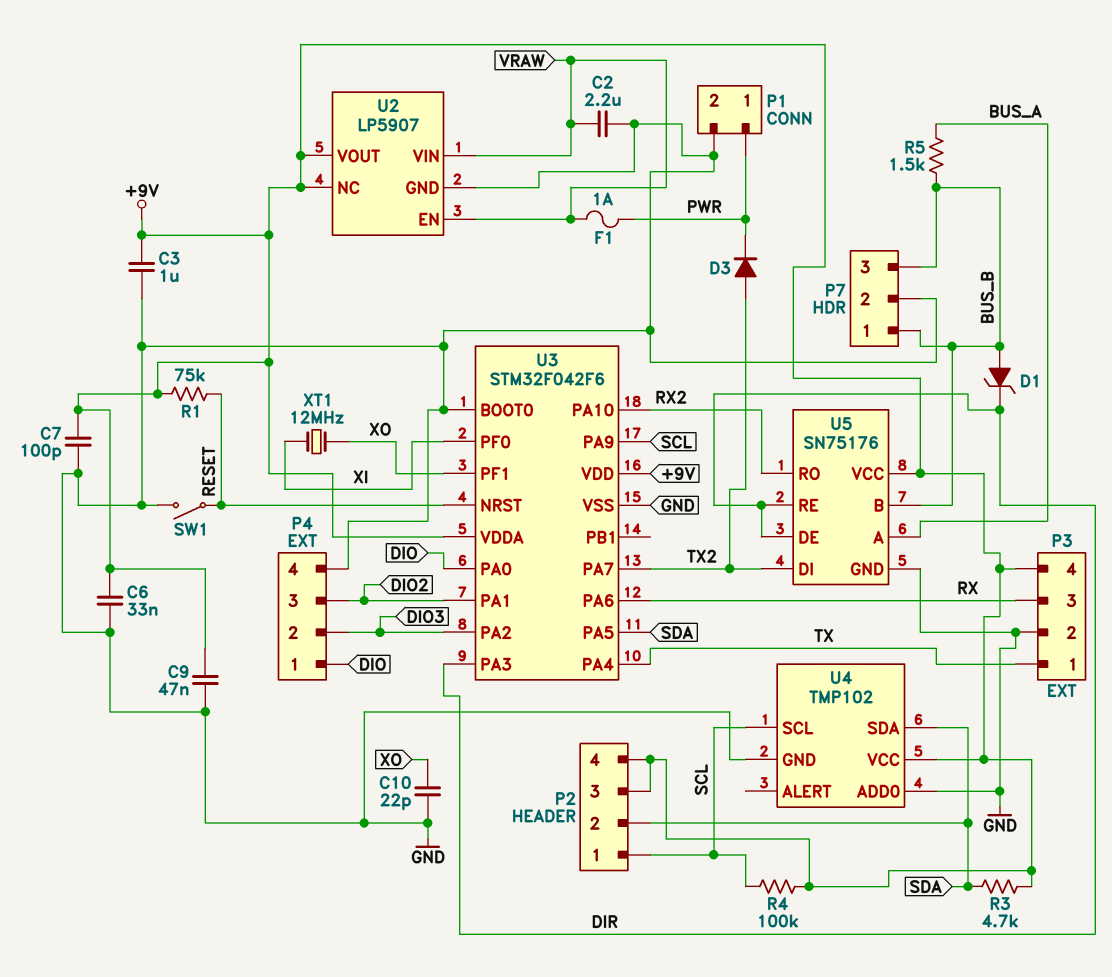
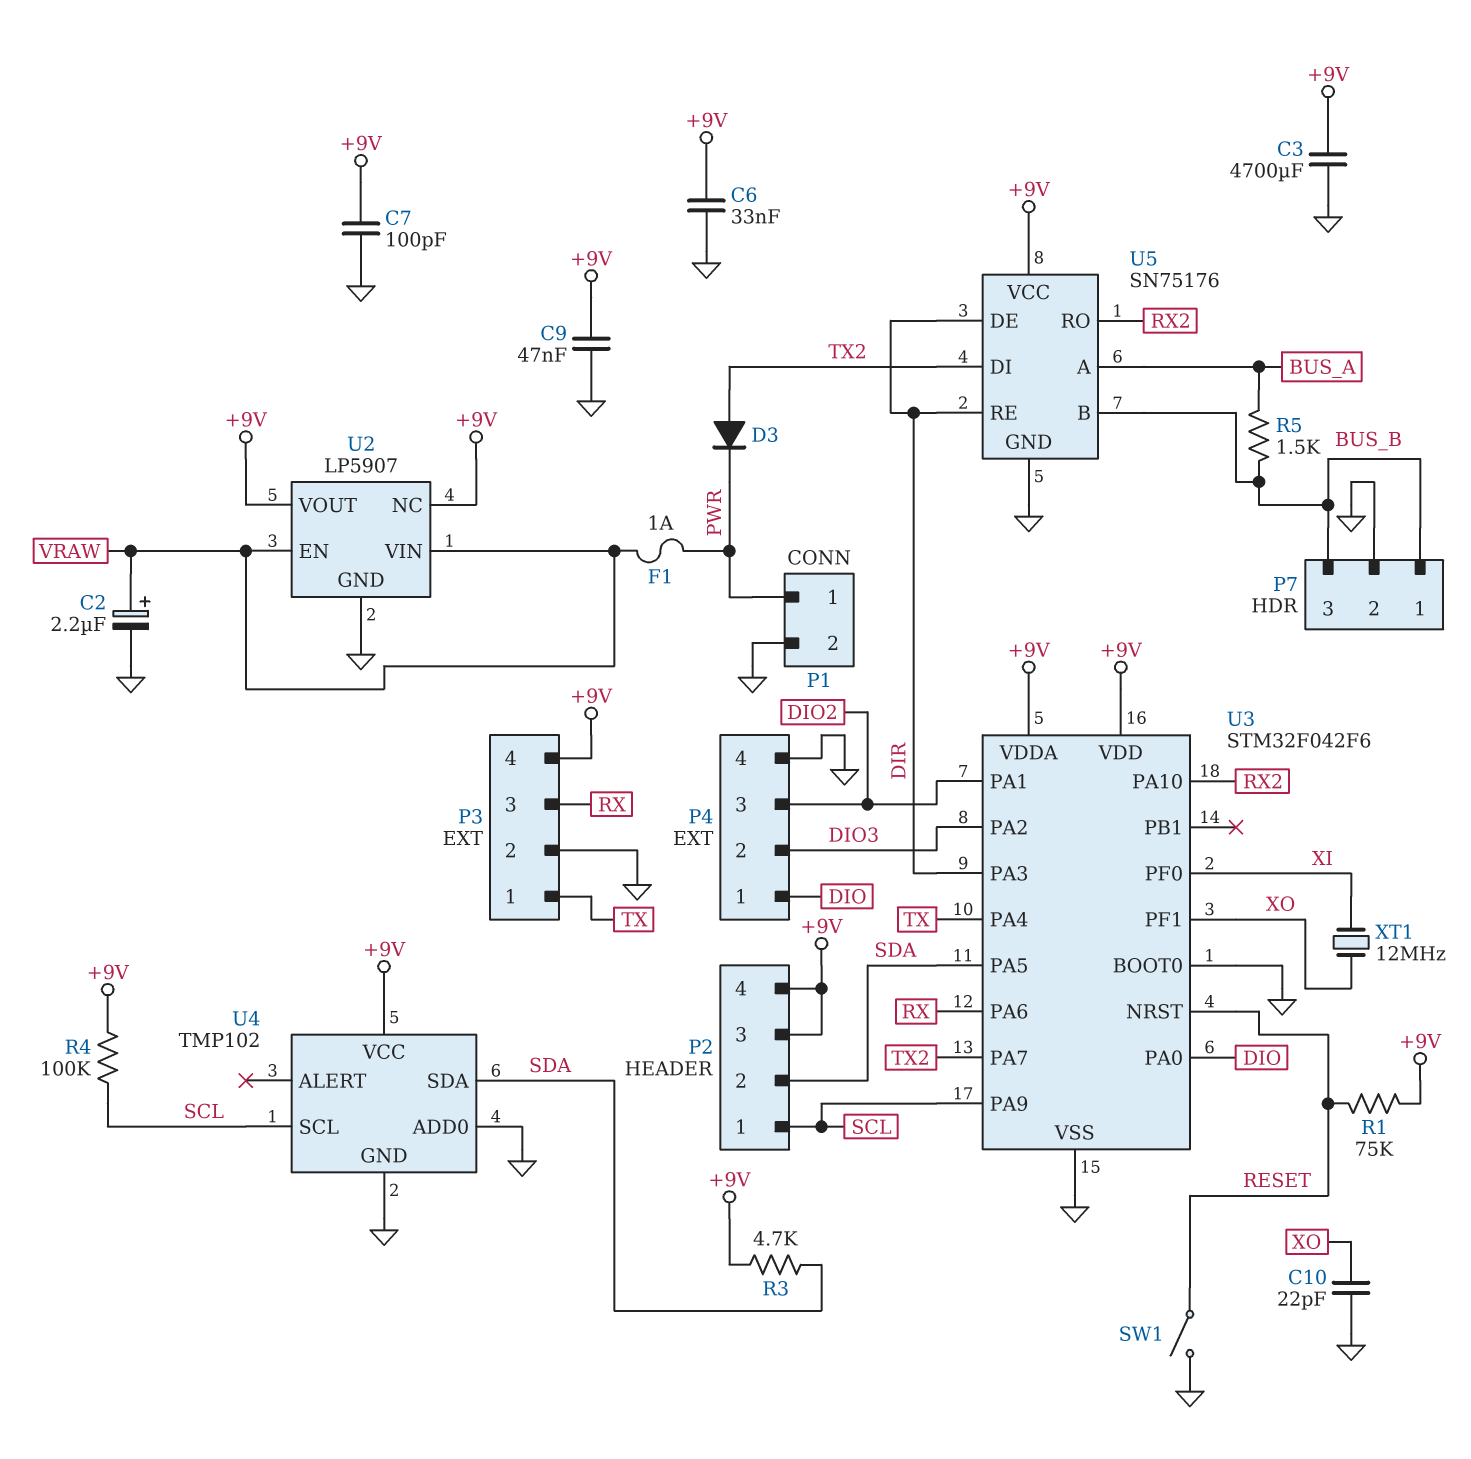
C2: 2.2uF (GND, VRAW) -> 2.2uF (plus VRAW, minus GND)
C3: 1uF (+9V, GND) -> 4700uF (+9V, GND)
D1: zener (A BUS_B, K DIR) -> none

